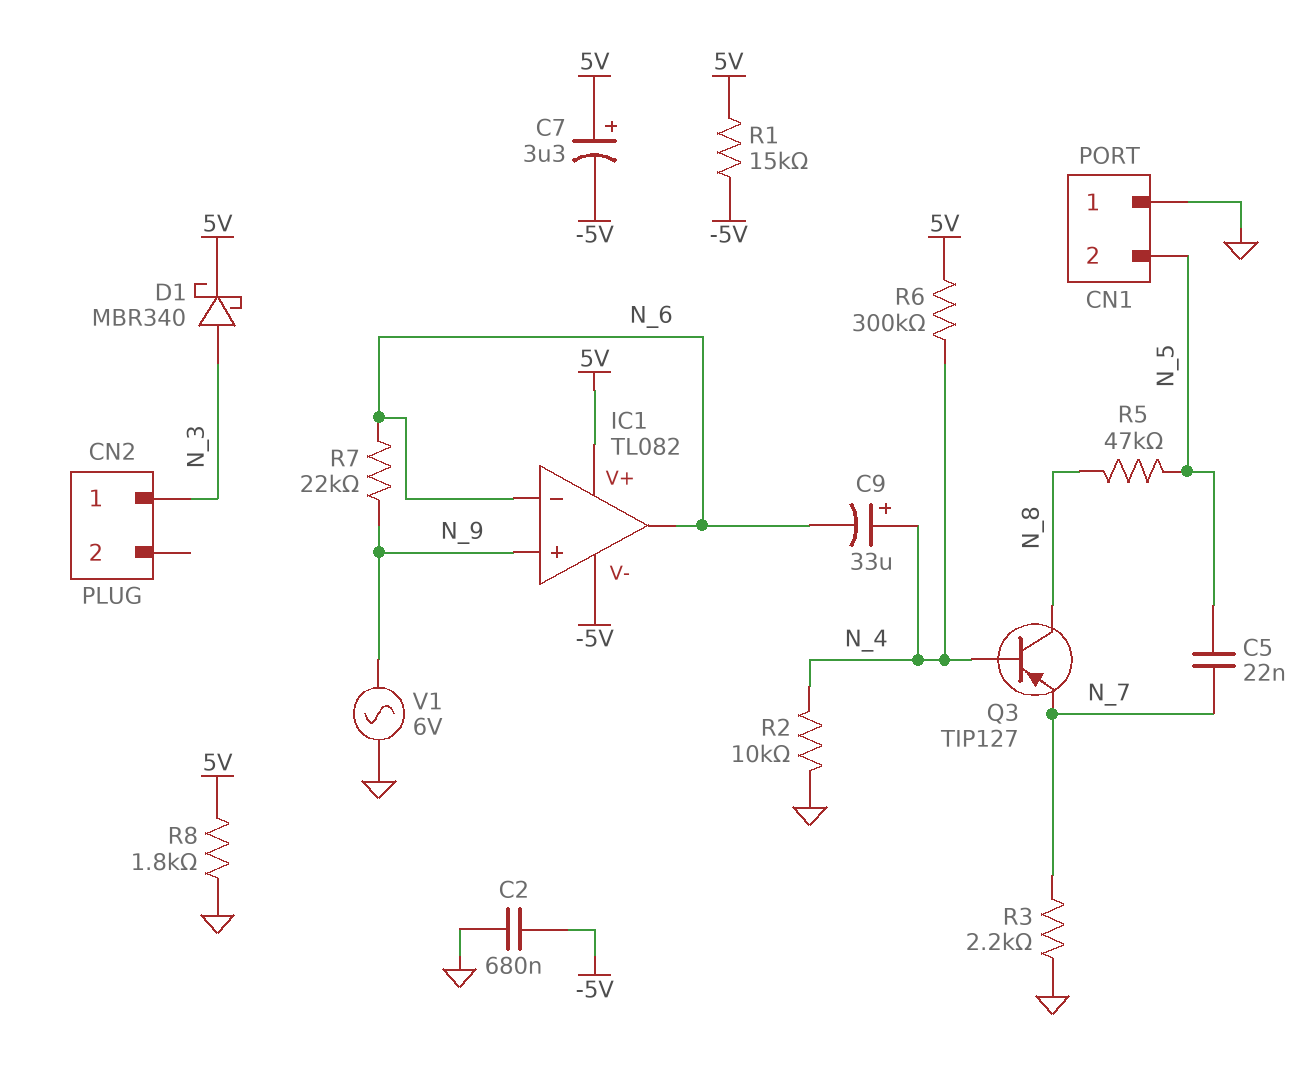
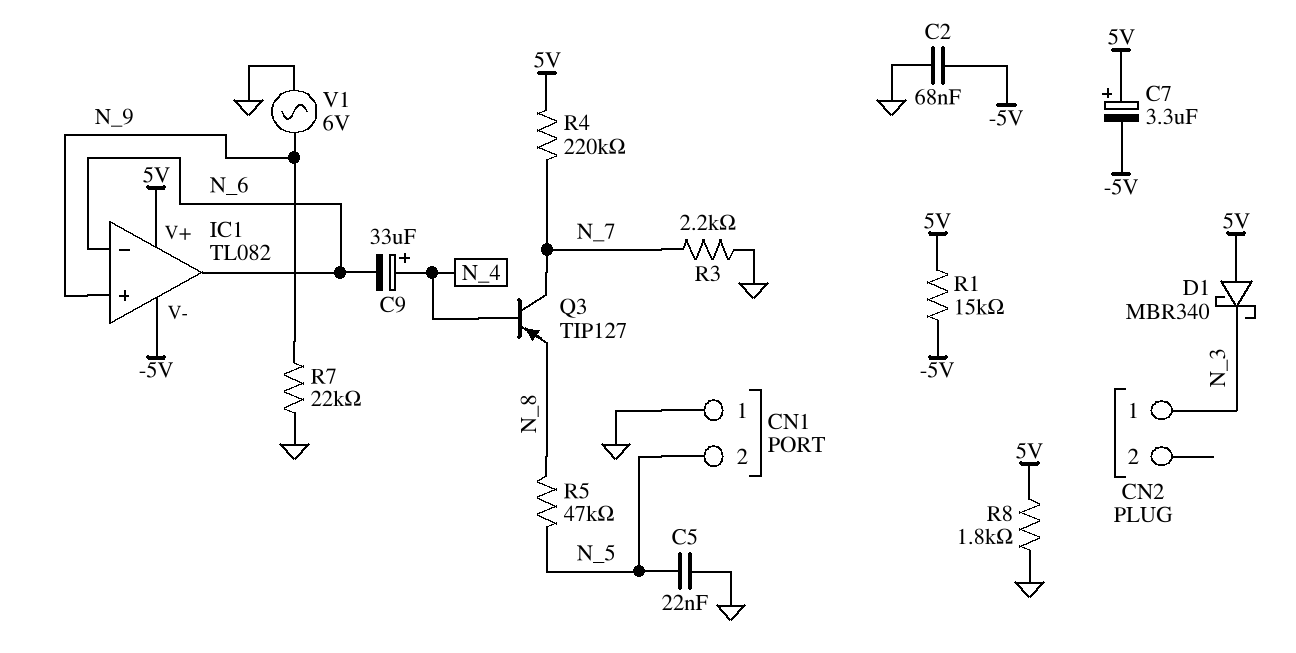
C2: 680nF (-5V, GND) -> 68nF (-5V, GND)
C5: 22nF (N_5, N_7) -> 22nF (GND, N_5)
D1: schottky MBR340 (A N_3, K 5V) -> schottky MBR340 (A 5V, K N_3)
Q3: PNP TIP127 (B N_4, C N_8, E N_7) -> PNP TIP127 (B N_4, C N_7, E N_8)
R2: 10k (GND, N_4) -> none
R4: none -> 220k (5V, N_7)
R6: 300k (5V, N_4) -> none
R7: 22k (N_6, N_9) -> 22k (GND, N_9)

